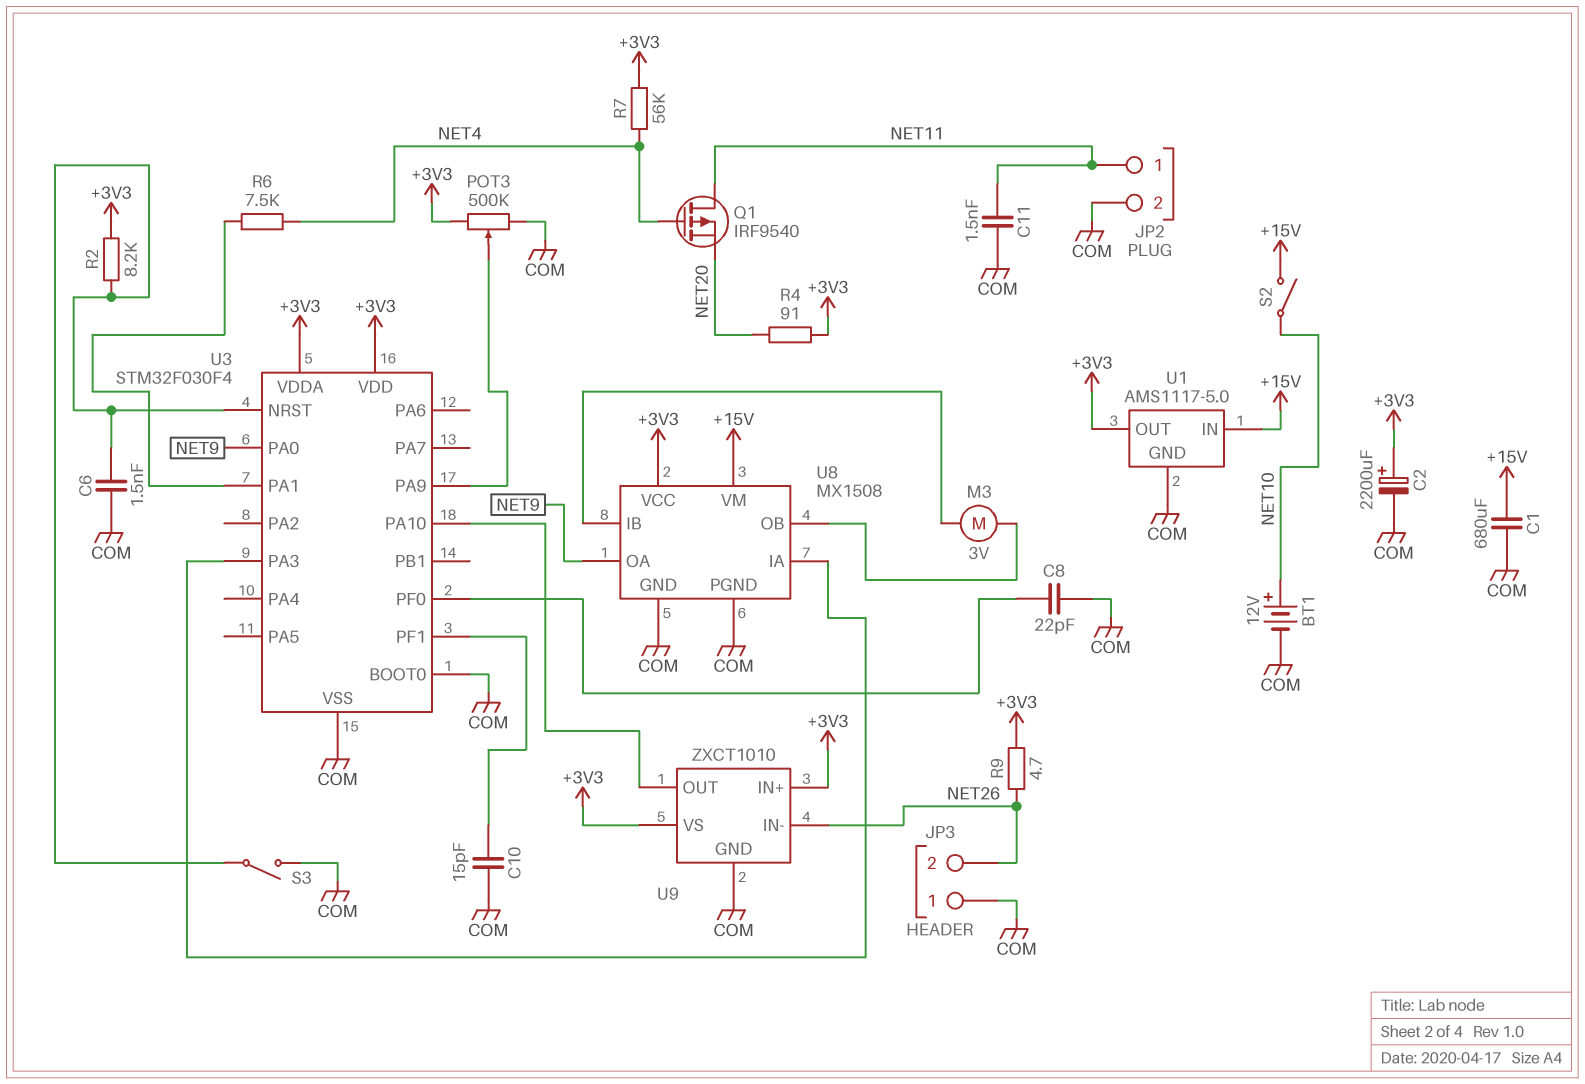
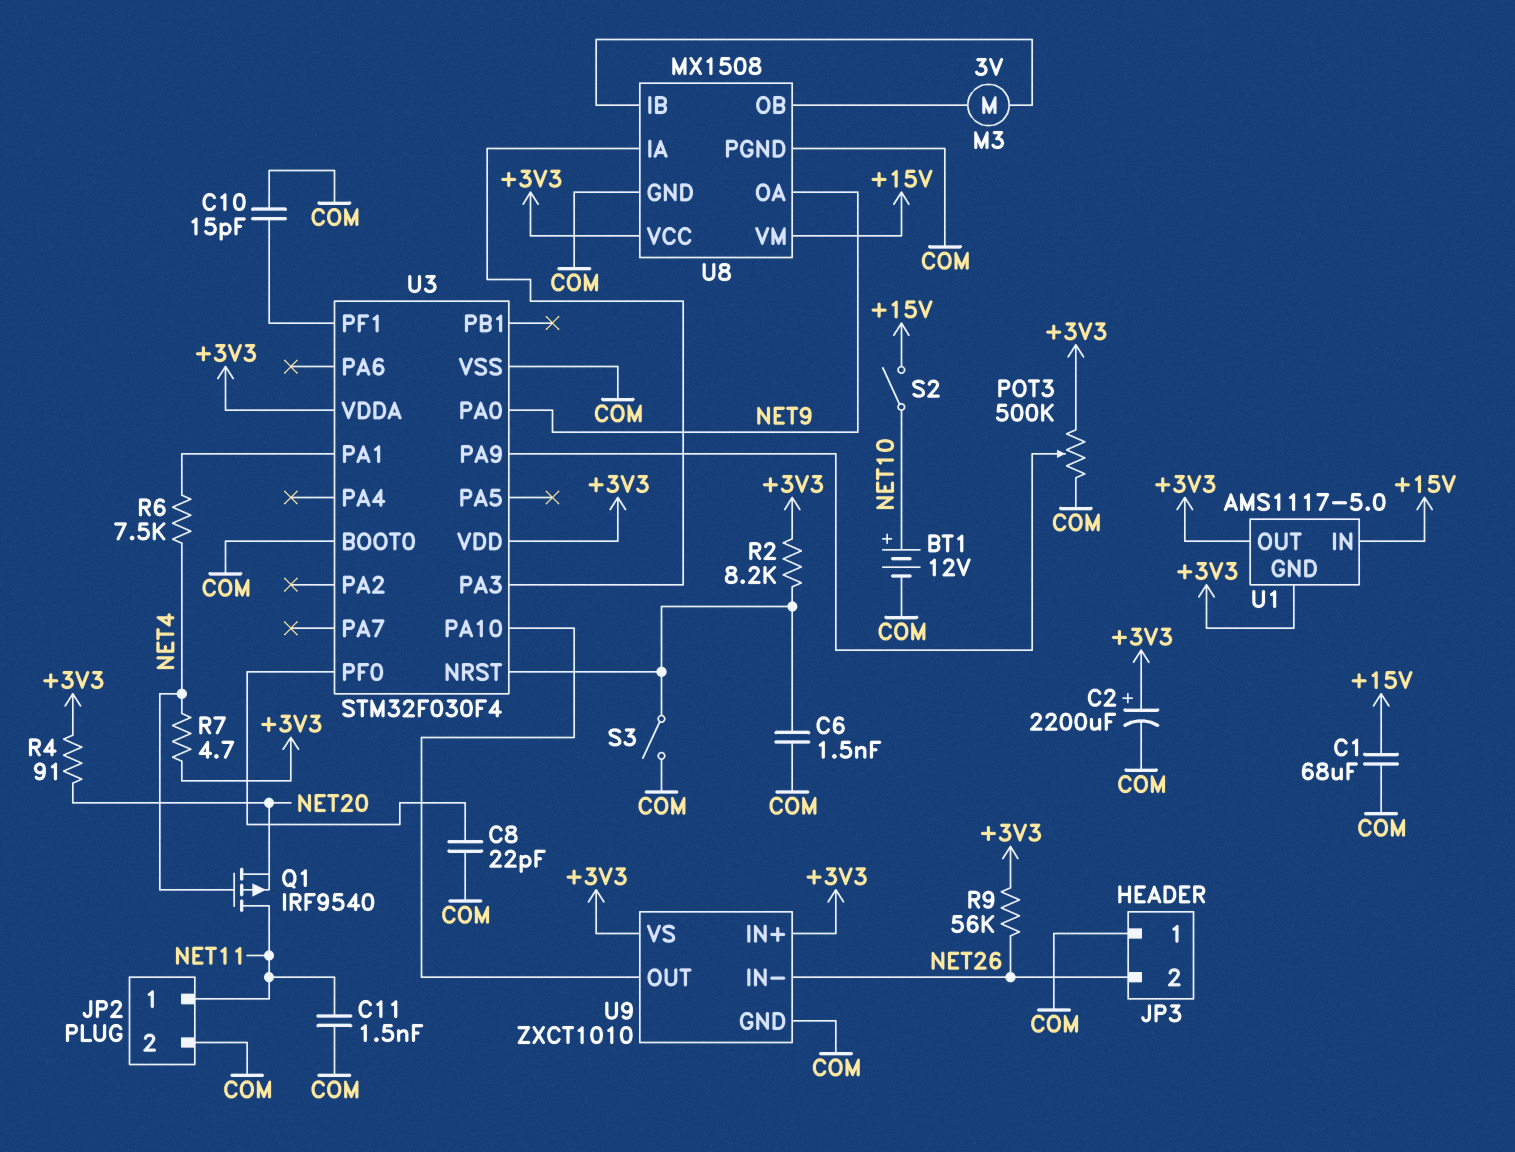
C1: 680uF (+15V, COM) -> 68uF (+15V, COM)
R7: 56k (+3V3, NET4) -> 4.7 (+3V3, NET4)
R9: 4.7 (+3V3, NET26) -> 56k (+3V3, NET26)
U1 pin GND: COM -> +3V3

